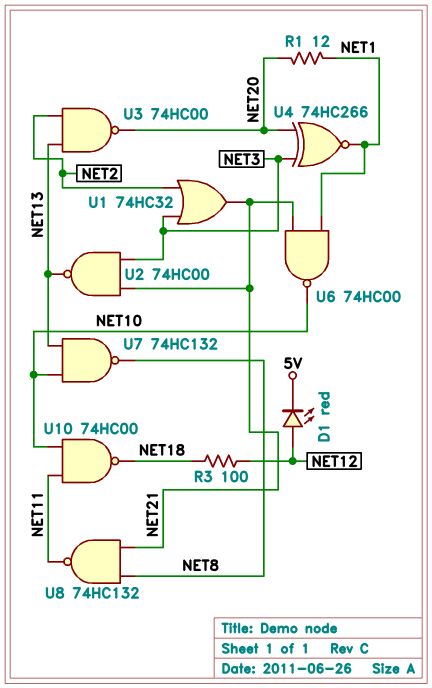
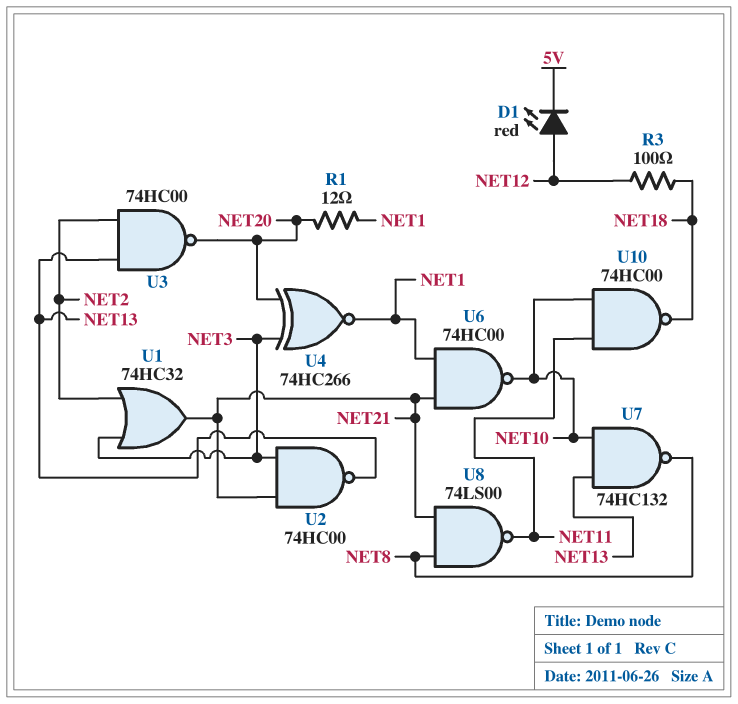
U8: NAND 74HC132 (in NET8, in NET21, out NET11) -> NAND 74LS00 (in NET8, in NET21, out NET11)

